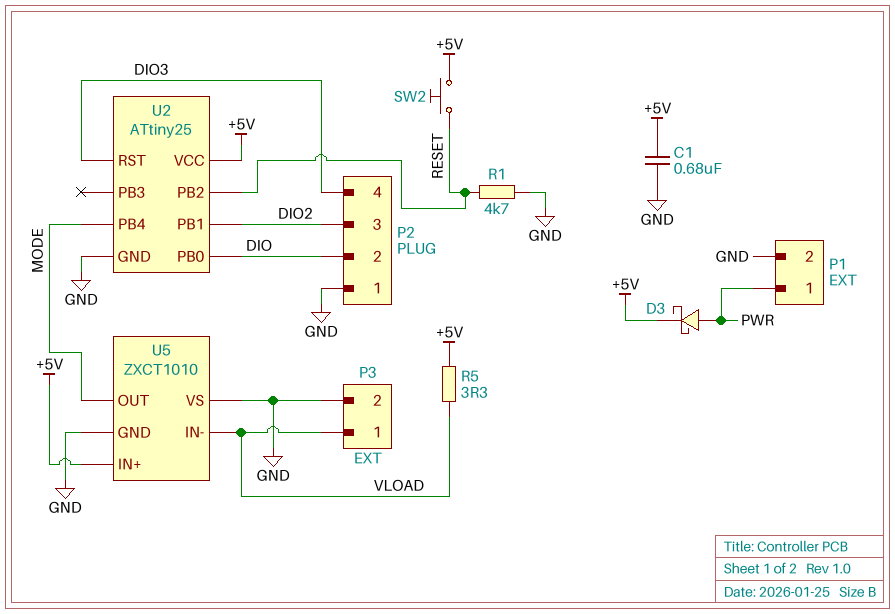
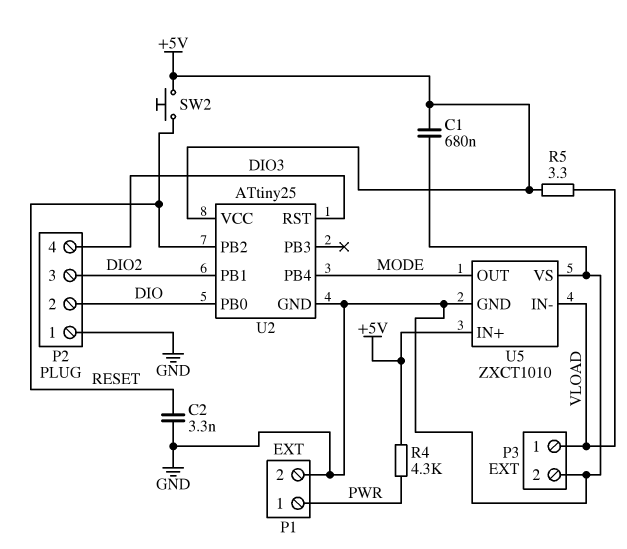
C2: none -> 3.3nF (GND, RESET)
D3: schottky (A PWR, K +5V) -> none
R1: 4.7k (GND, RESET) -> none
R4: none -> 4.3k (+5V, PWR)

